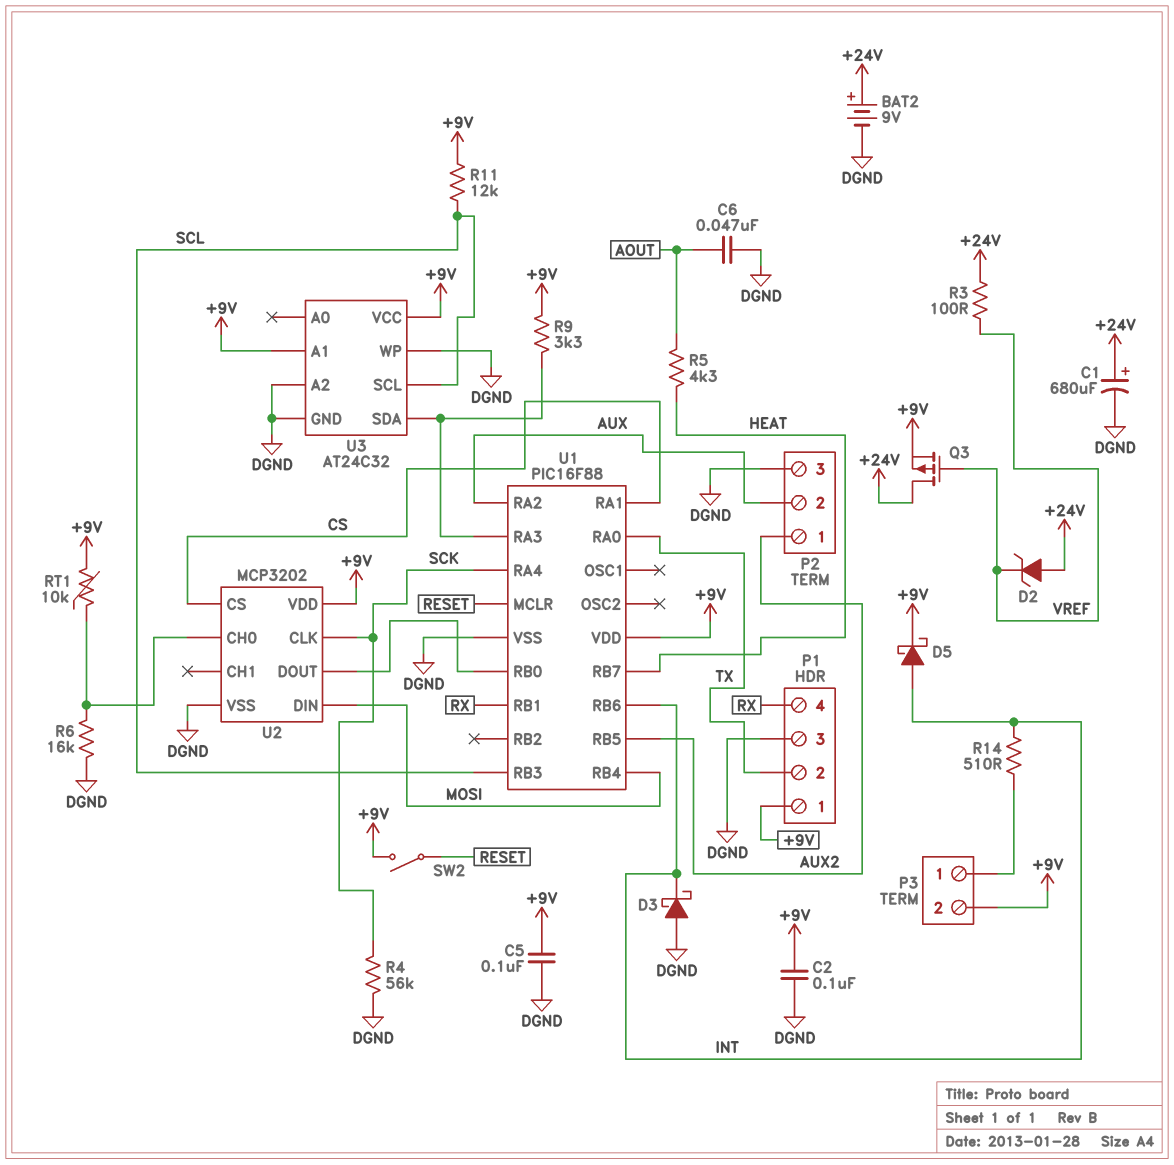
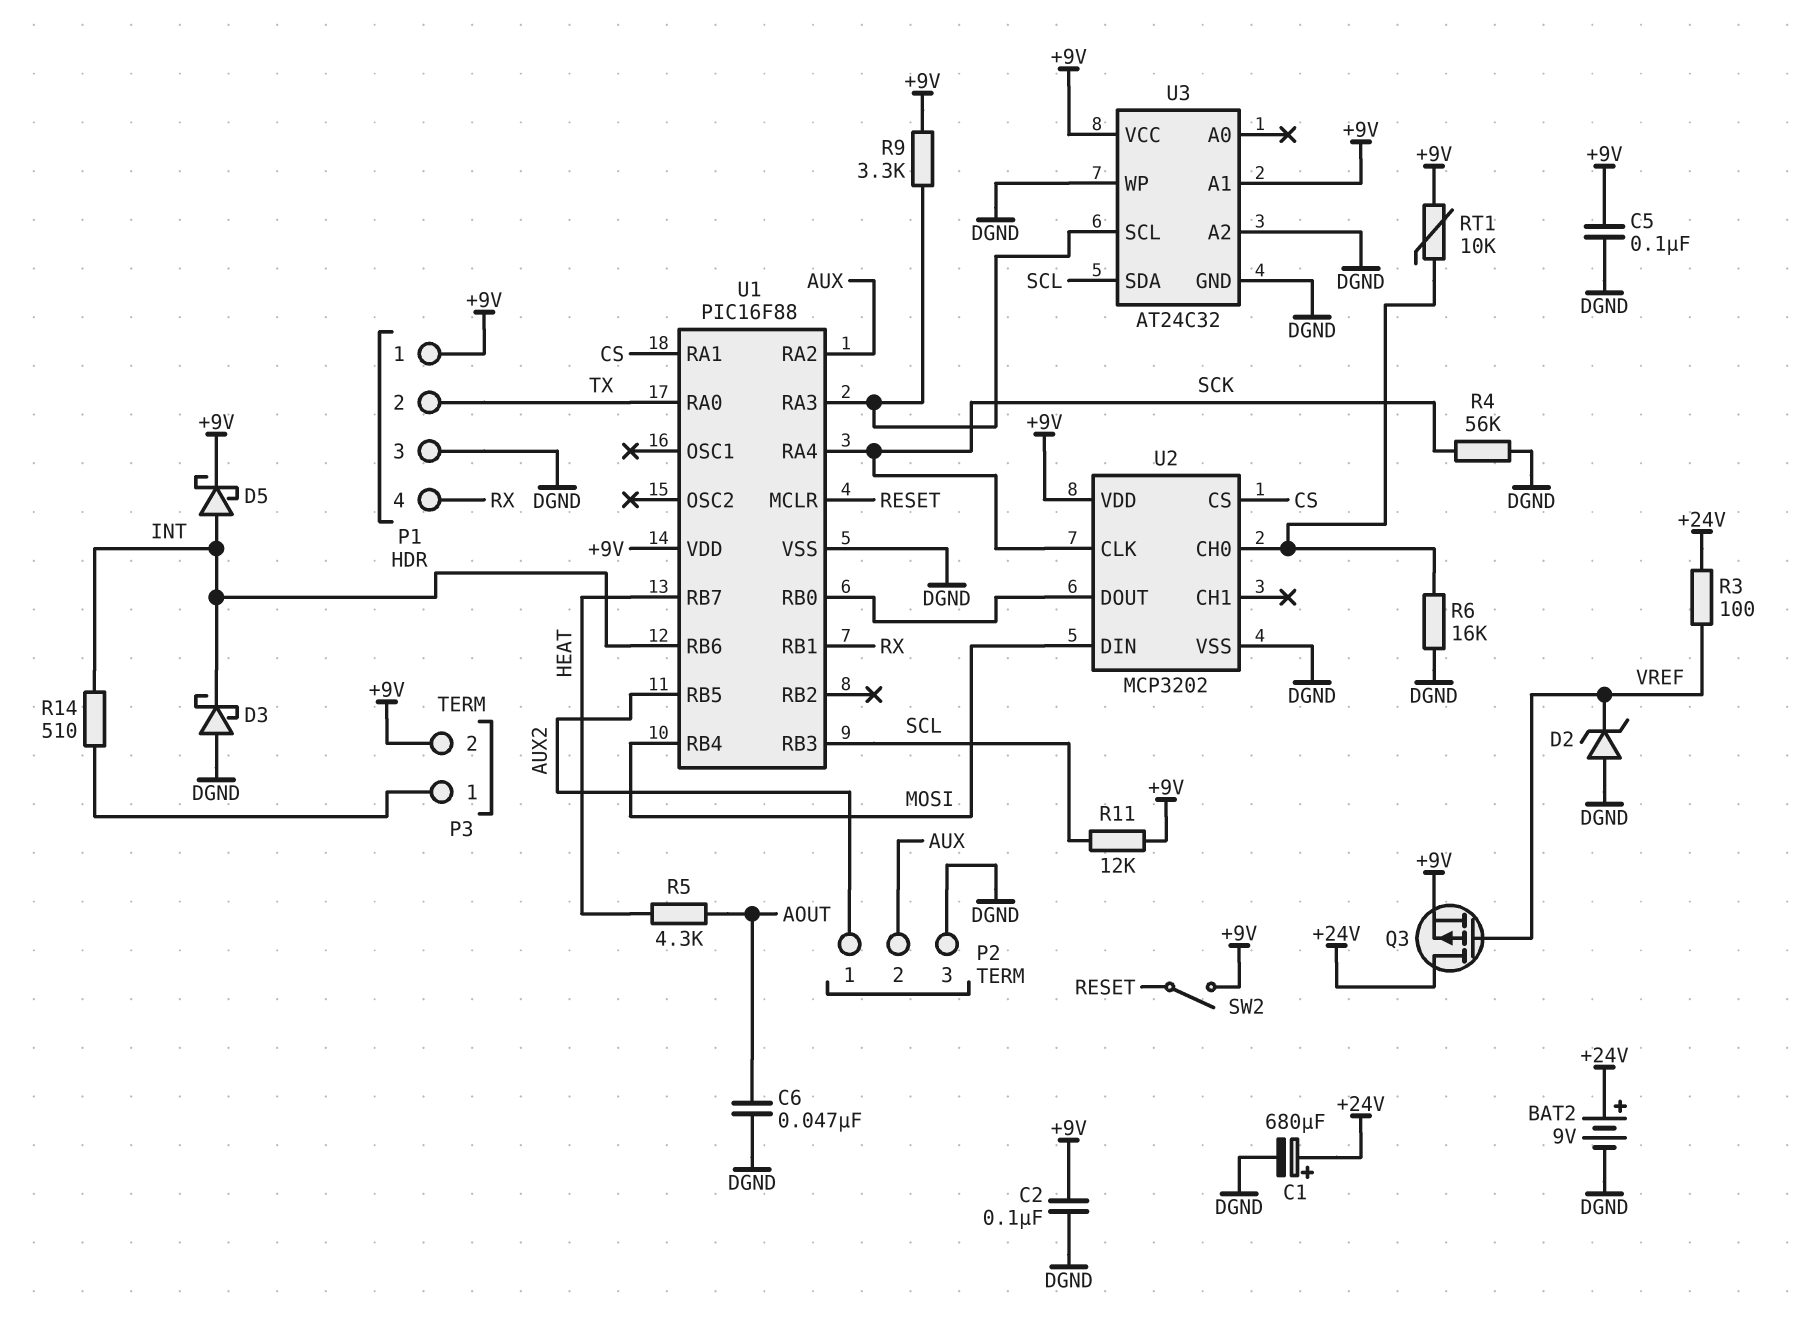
D2: zener (A +24V, K VREF) -> zener (A DGND, K VREF)
U3 pin SCL: SCL -> U1/RA3
U3 pin SDA: U1/RA3 -> SCL

